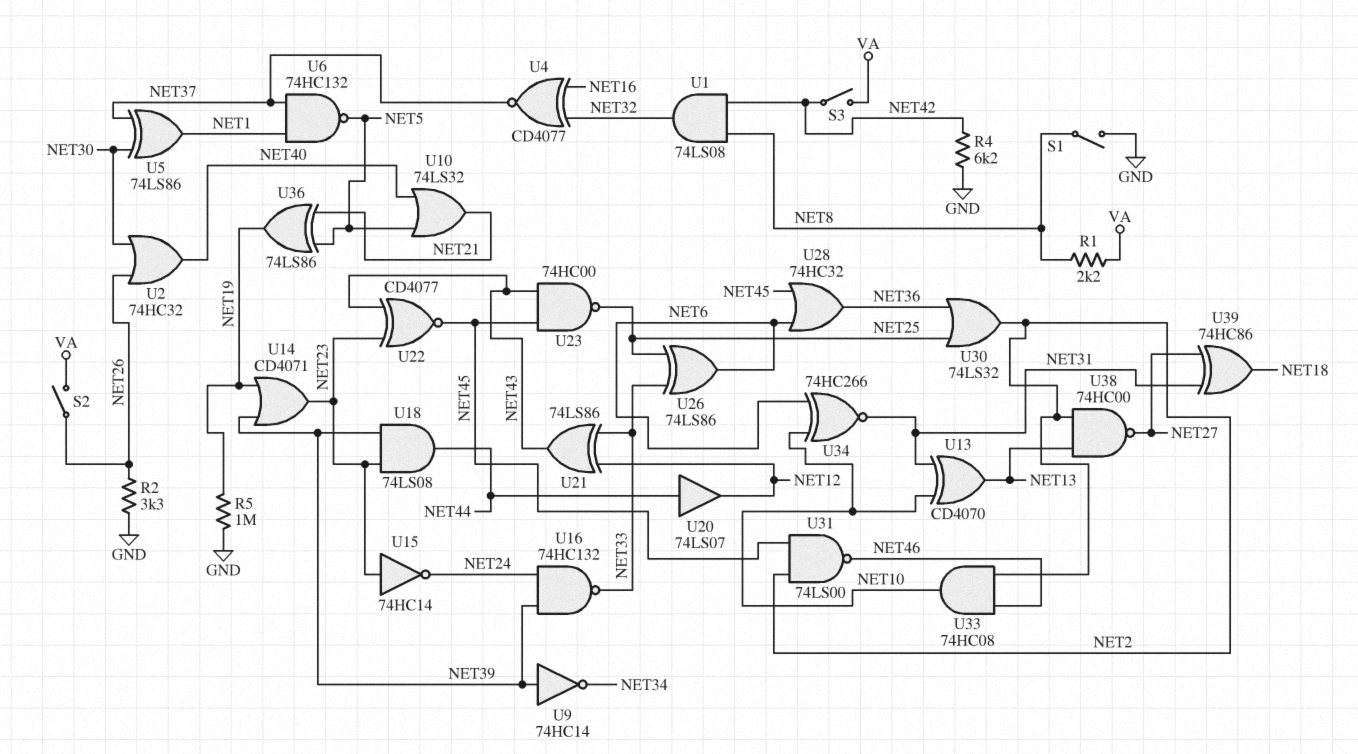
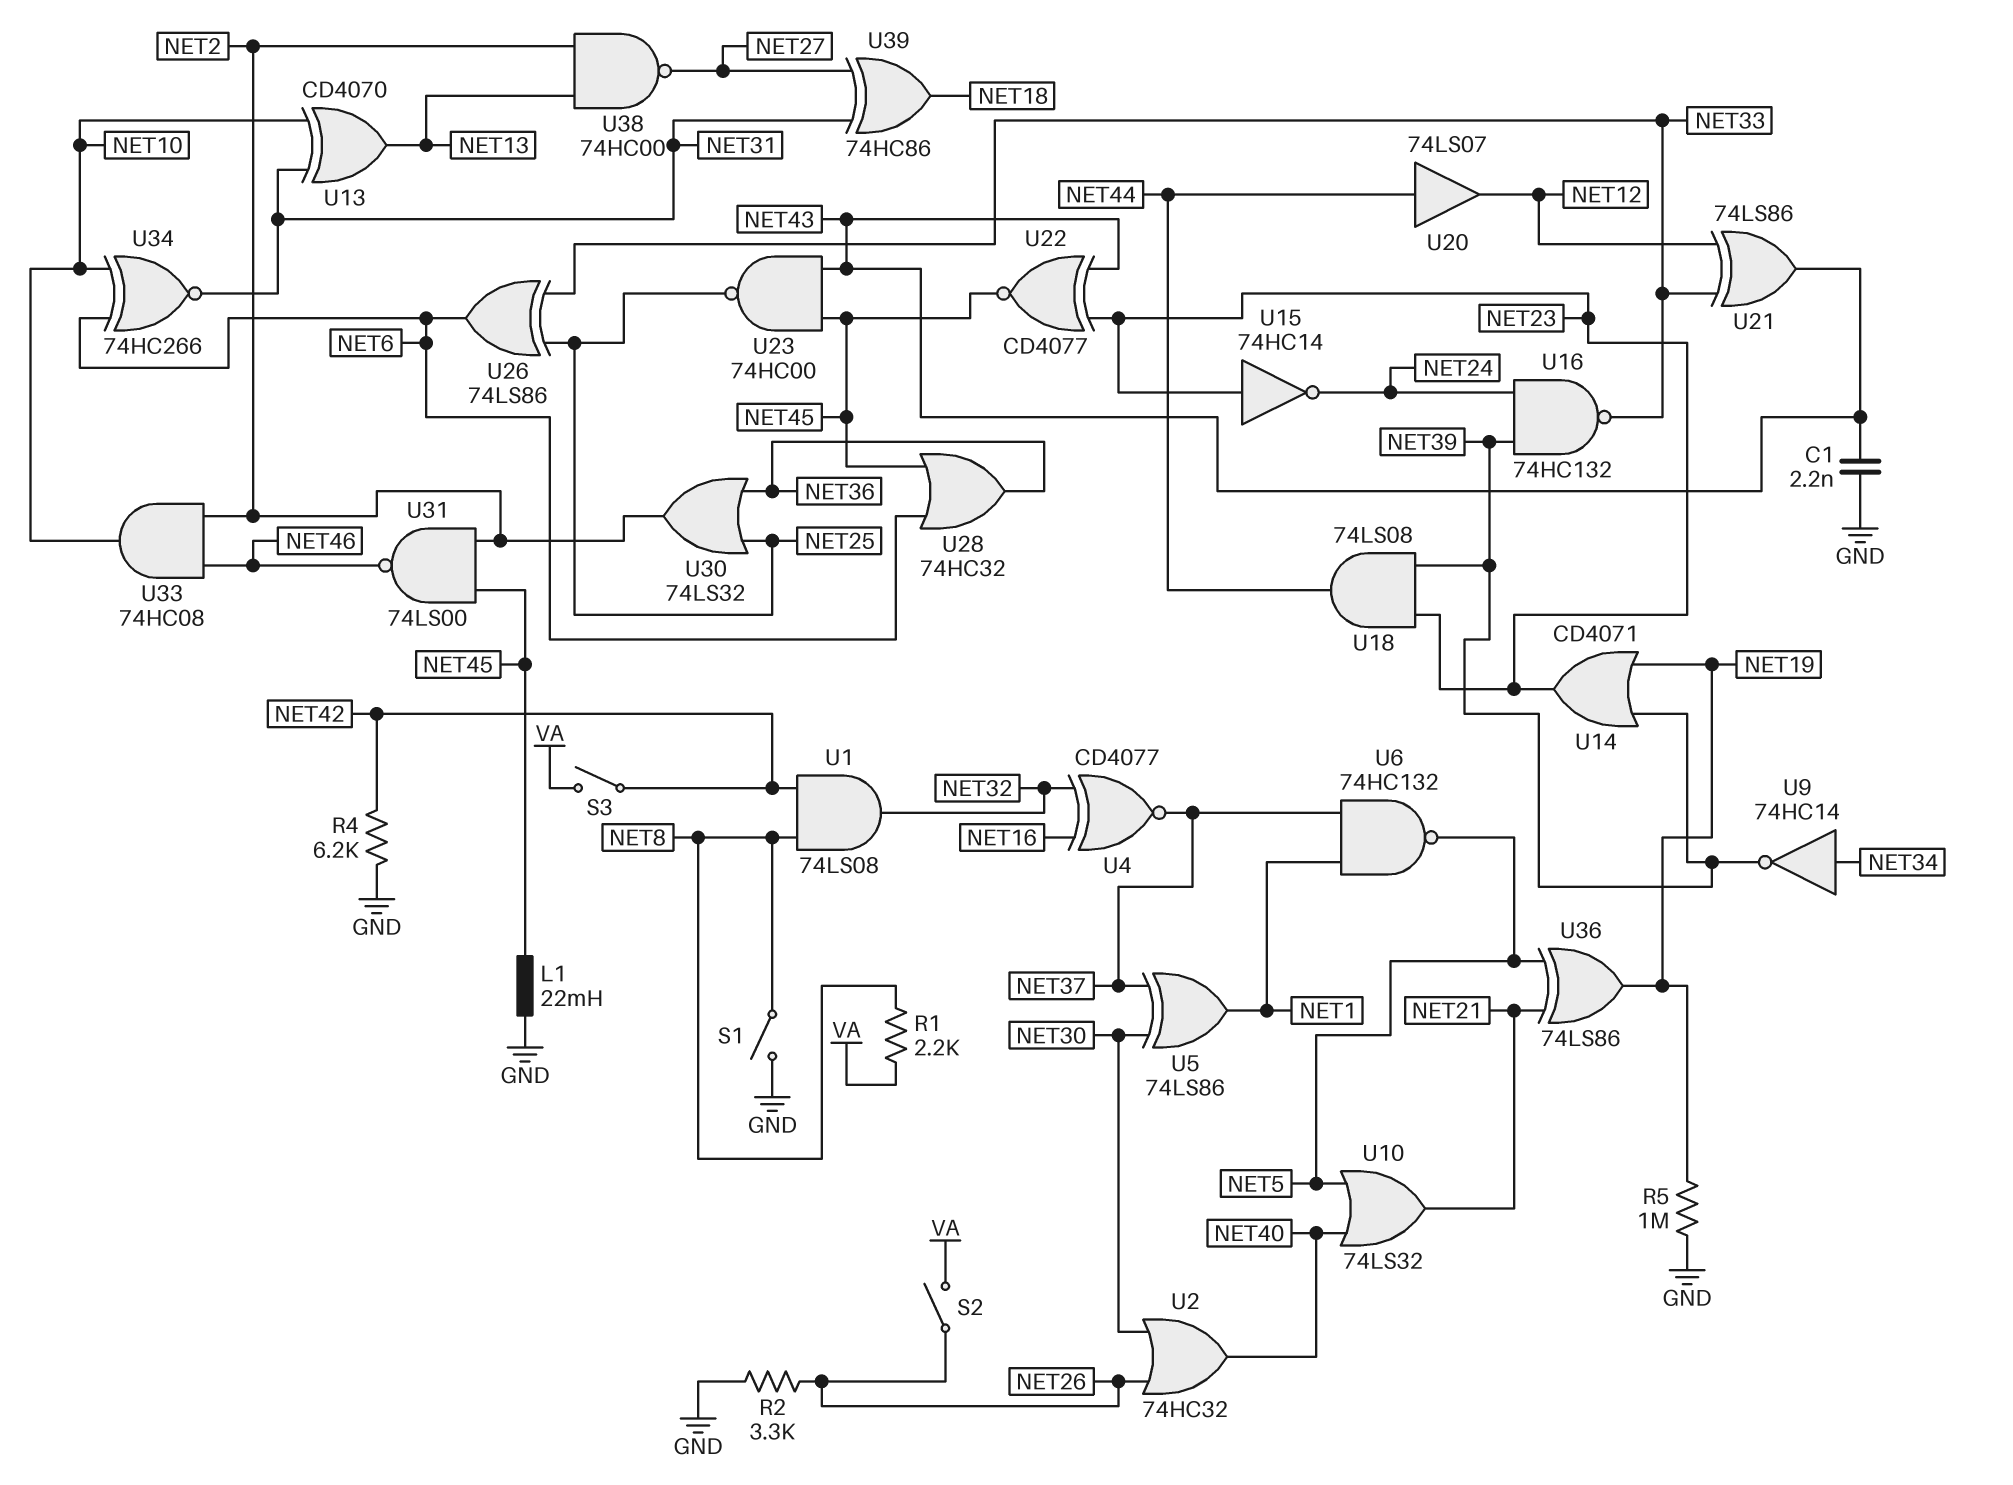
C1: none -> 2.2nF (GND, NET43)
L1: none -> 22mH (GND, NET45)
U9: NOT 74HC14 (in NET39, out NET34) -> NOT 74HC14 (in NET34, out NET39)

